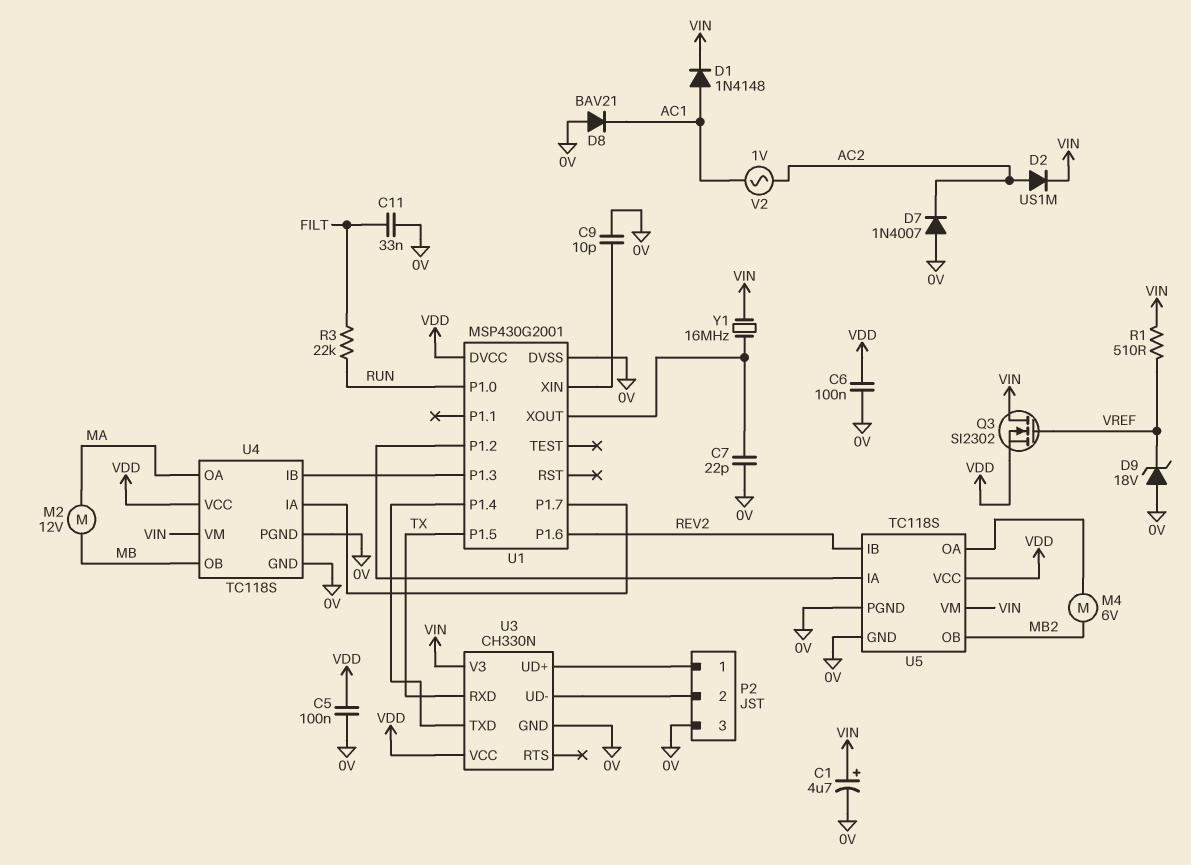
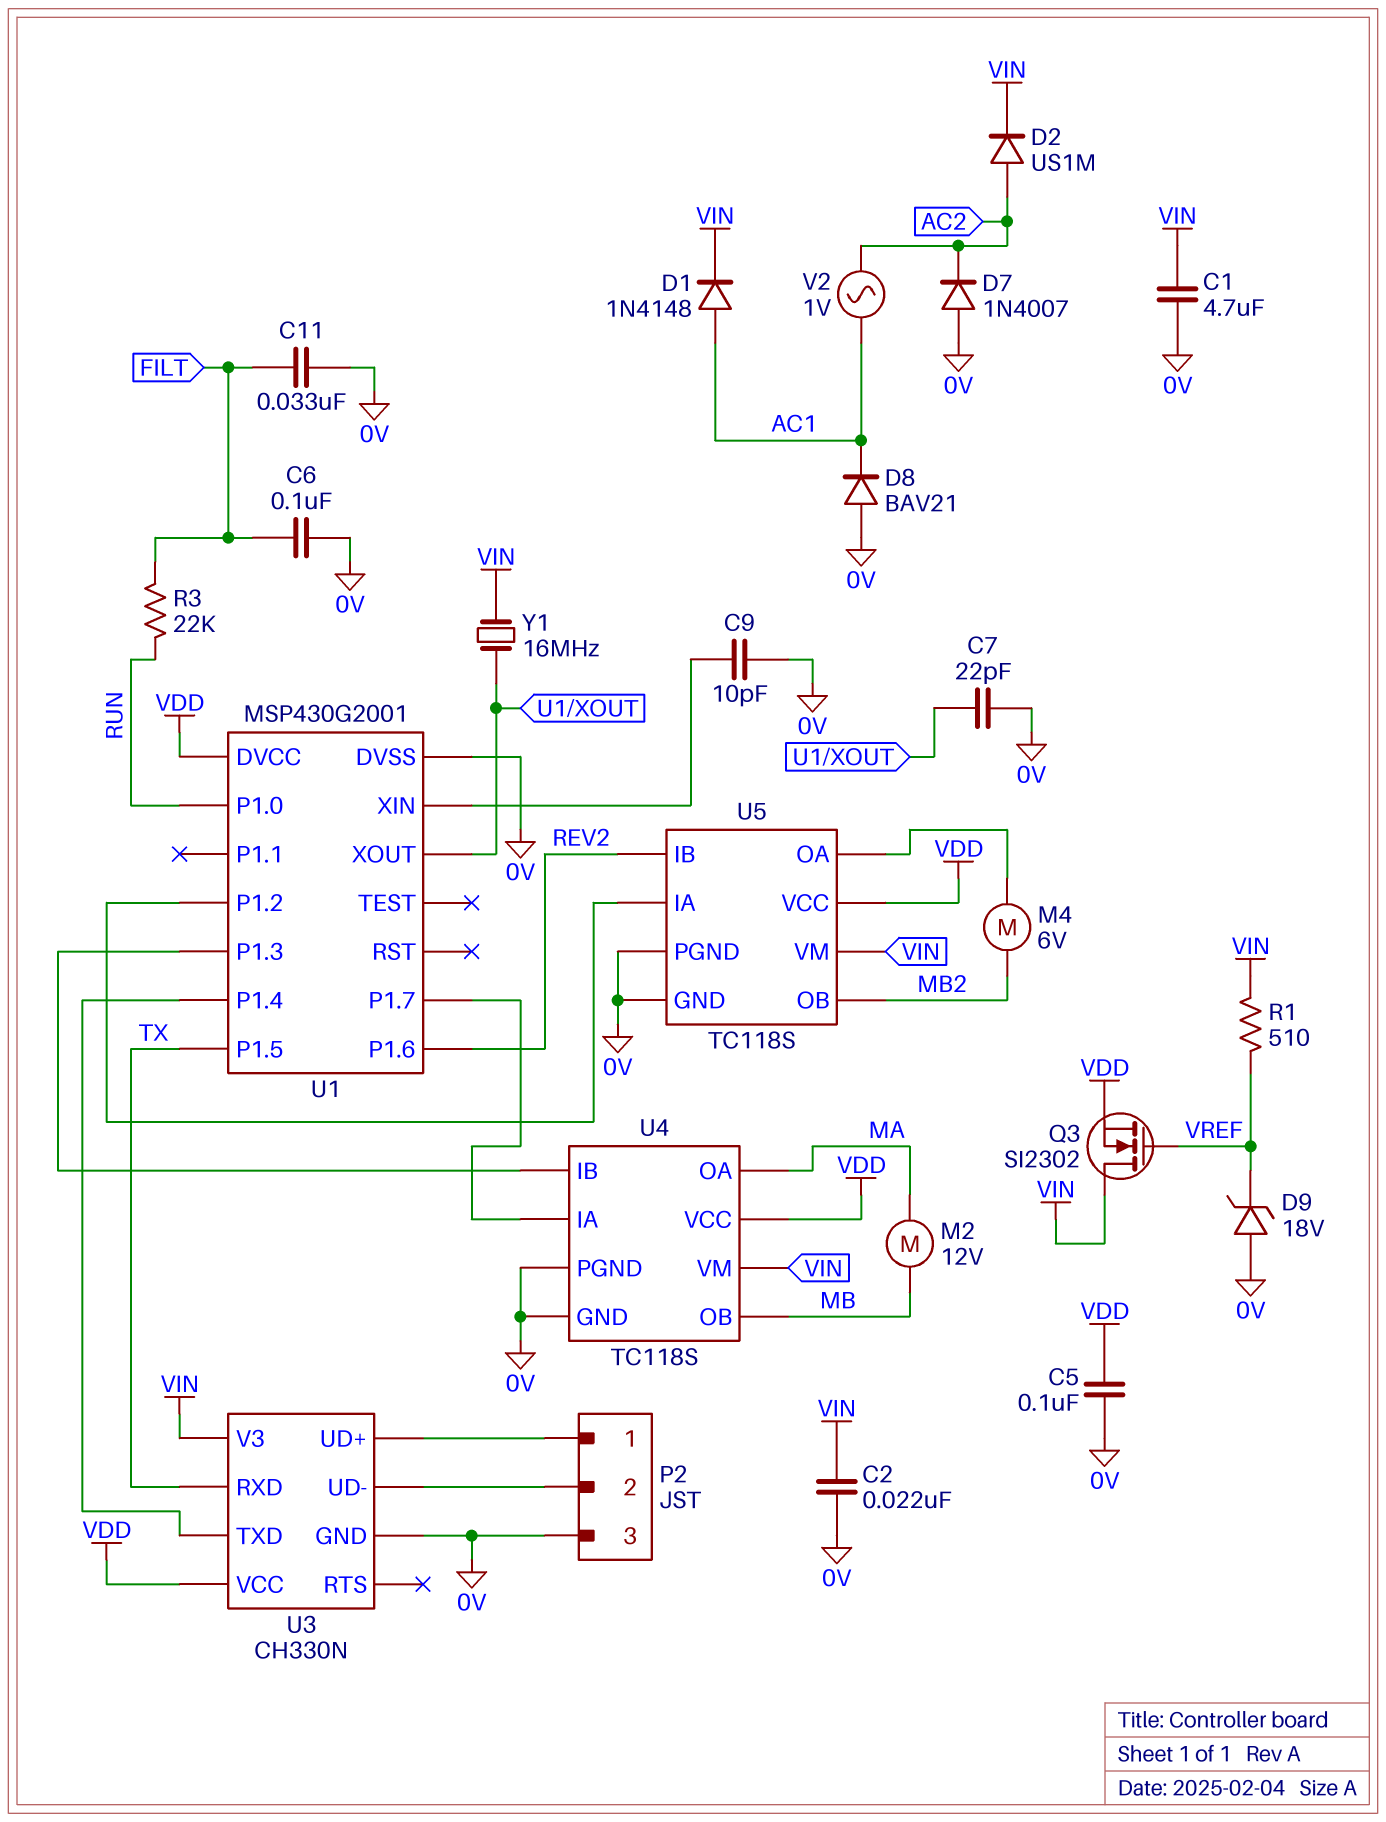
C1: 4.7uF (plus VIN, minus 0V) -> 4.7uF (0V, VIN)
C2: none -> 22nF (0V, VIN)
C6: 100nF (0V, VDD) -> 100nF (0V, FILT)

